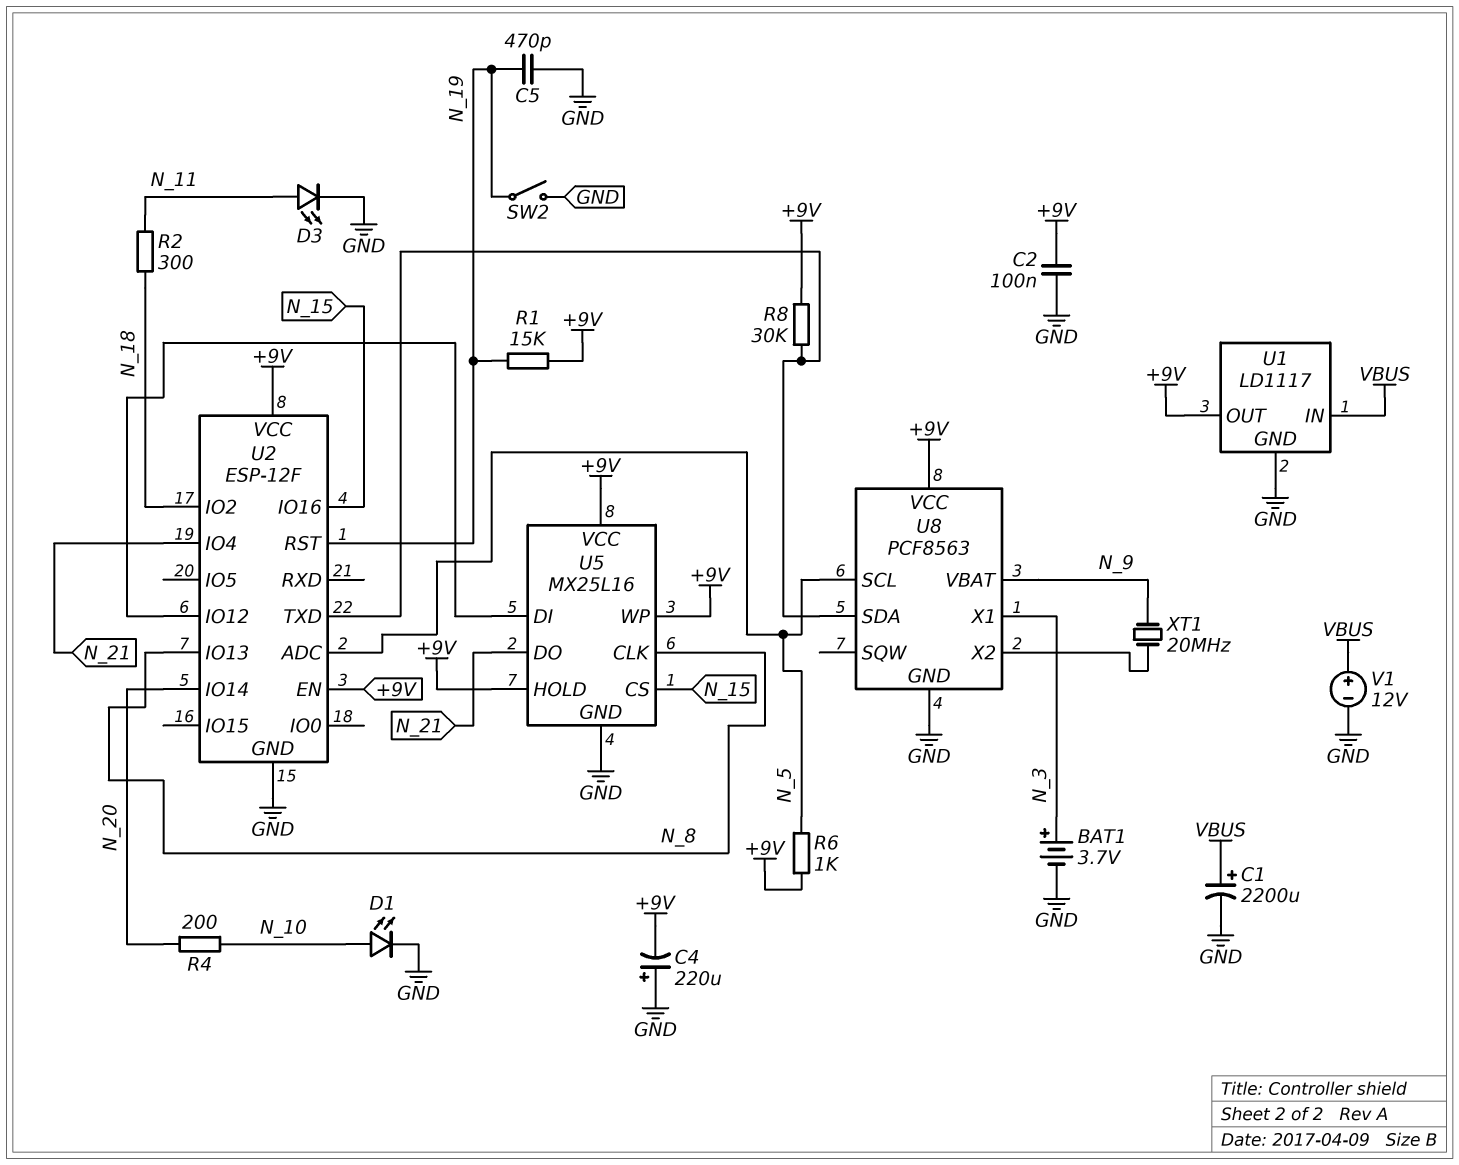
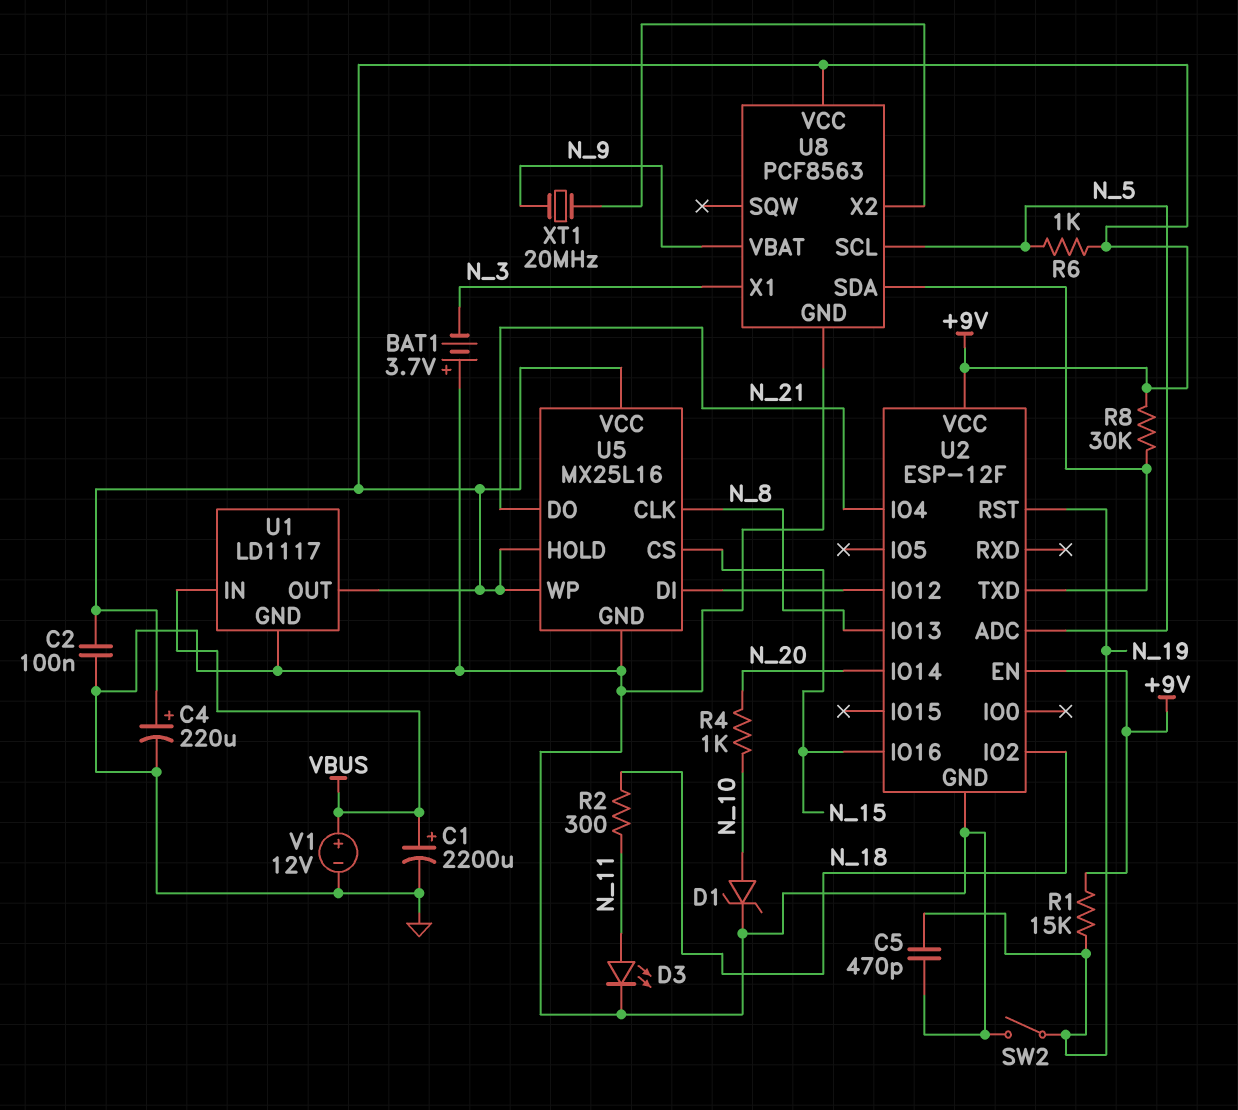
BAT1: 3.7V (plus N_3, minus GND) -> 3.7V (plus GND, minus N_3)
C4: 220uF (plus GND, minus +9V) -> 220uF (plus +9V, minus GND)
D1: LED (A N_10, K GND) -> zener (A N_10, K GND)
R4: 200 (N_10, N_20) -> 1k (N_10, N_20)

